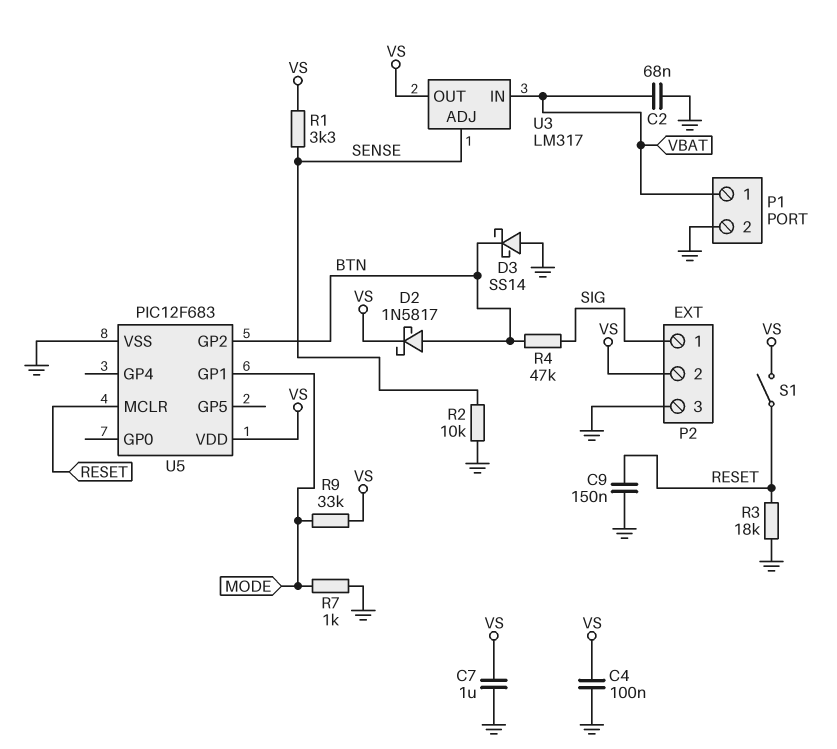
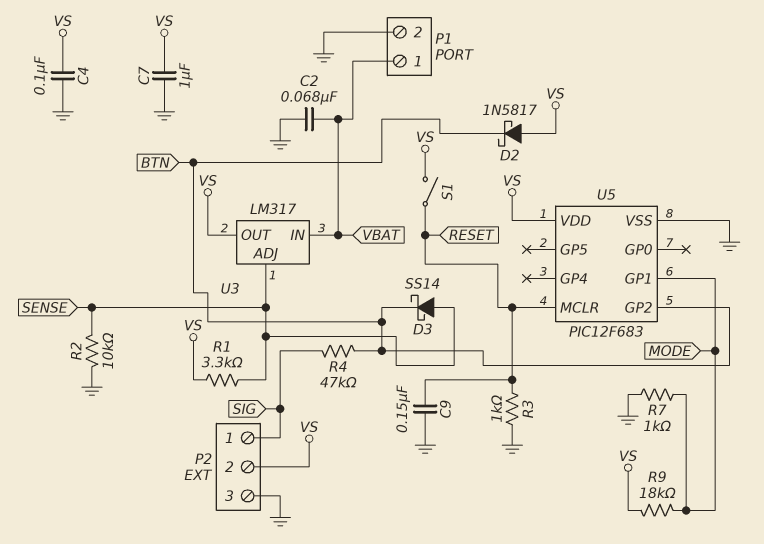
D2: schottky 1N5817 (A BTN, K VS) -> schottky 1N5817 (A VS, K BTN)
D3: schottky SS14 (A GND, K BTN) -> schottky SS14 (A SENSE, K BTN)
R3: 18k (GND, RESET) -> 1k (GND, RESET)
R9: 33k (MODE, VS) -> 18k (MODE, VS)

